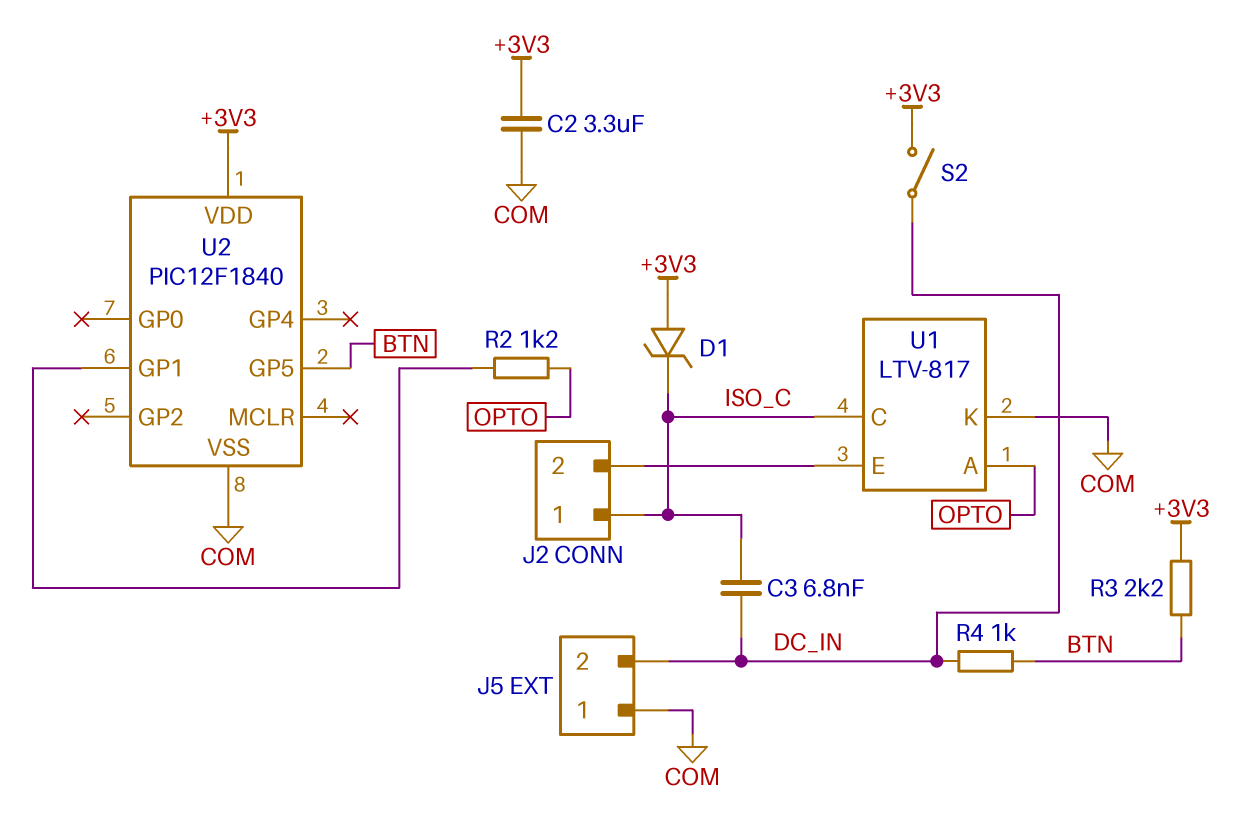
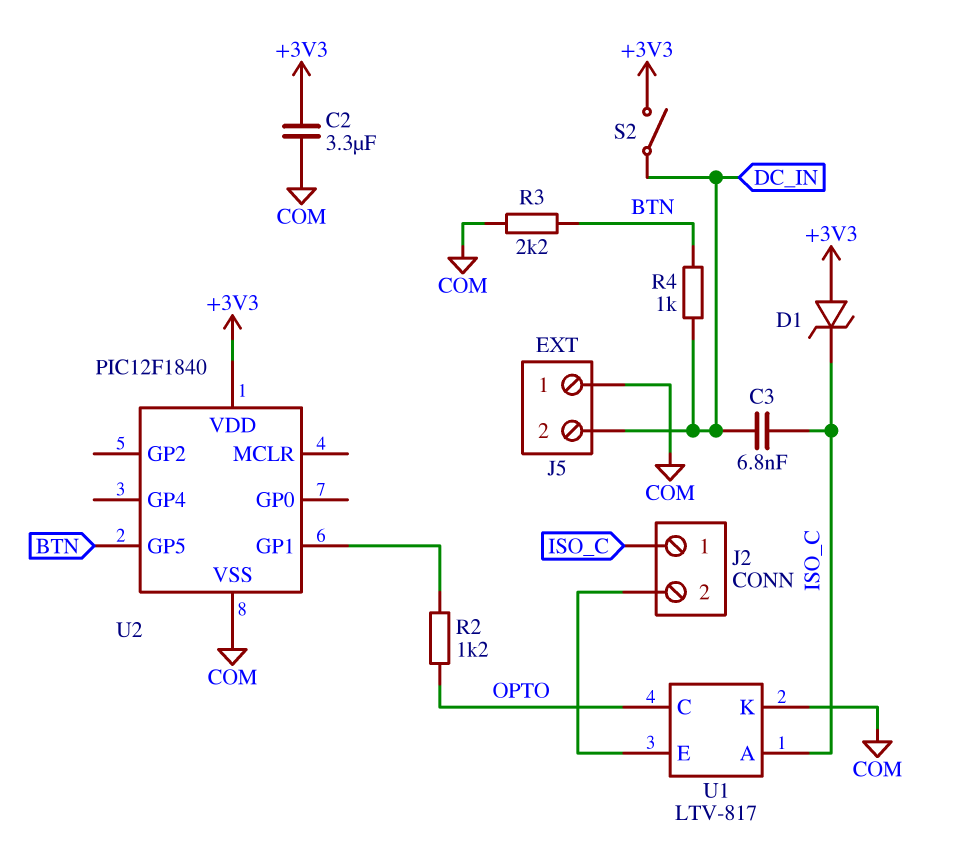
R3: 2.2k (+3V3, BTN) -> 2.2k (BTN, COM)
U1 pin A: OPTO -> ISO_C
U1 pin C: ISO_C -> OPTO

